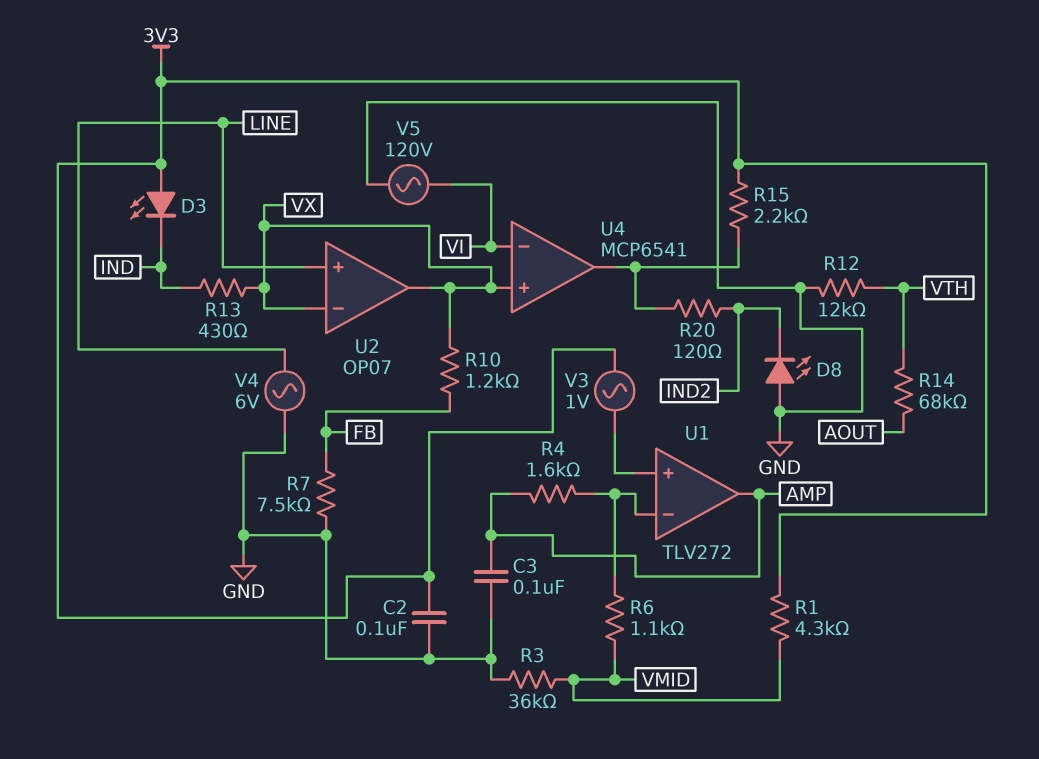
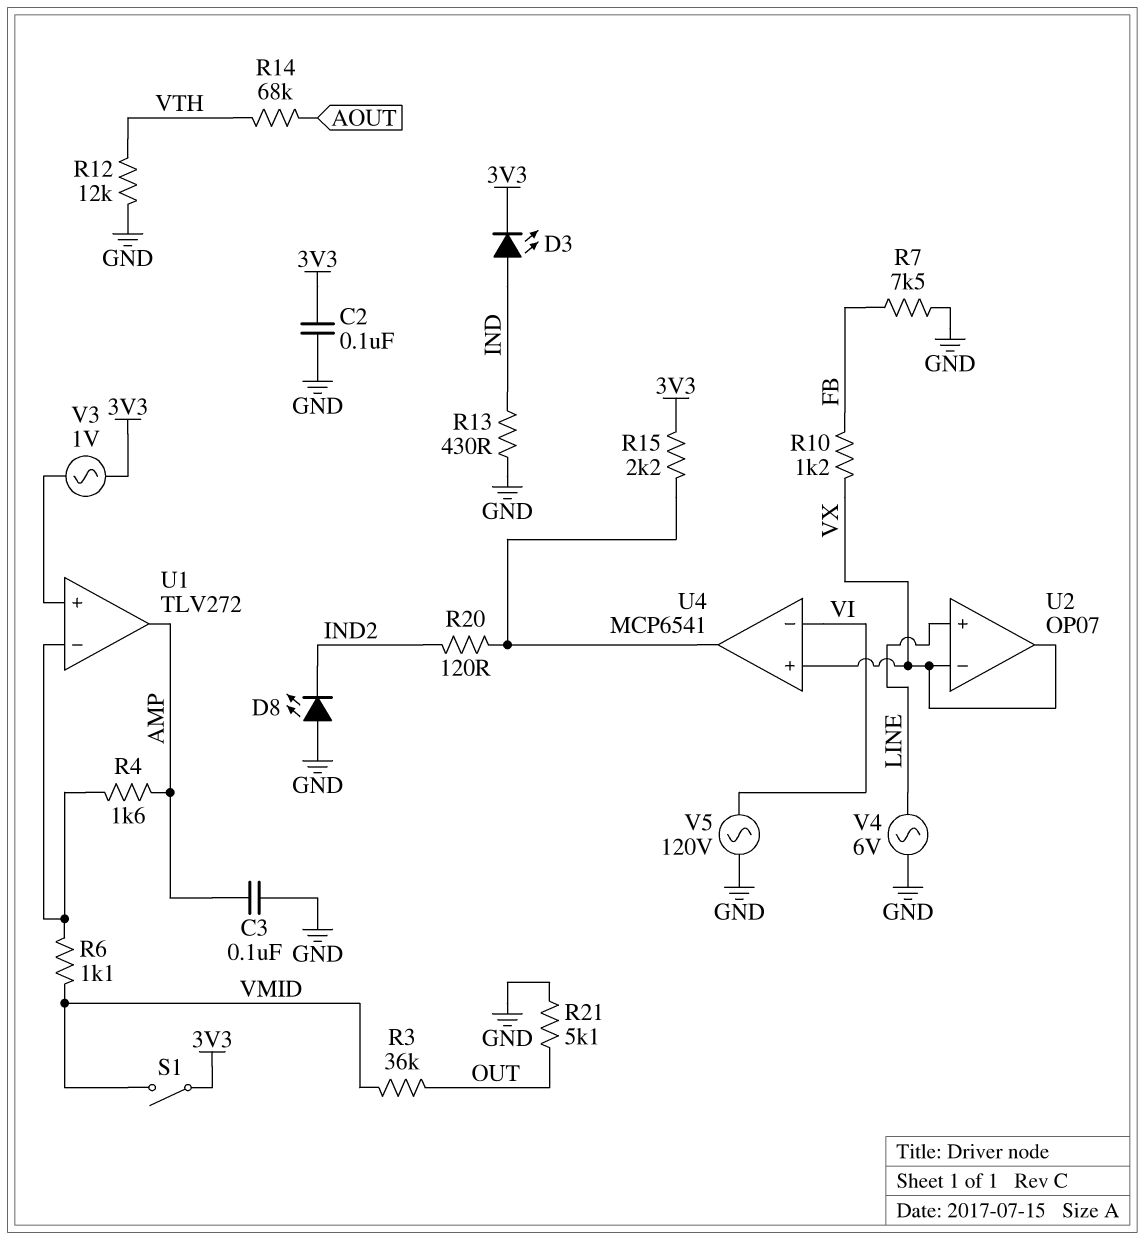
D3: LED (A 3V3, K IND) -> LED (A IND, K 3V3)
R1: 4.3k (3V3, VMID) -> none
R3: 36k (GND, VMID) -> 36k (OUT, VMID)
R13: 430 (IND, VX) -> 430 (GND, IND)
R21: none -> 5.1k (GND, OUT)
S1: none -> switch (3V3, VMID)

